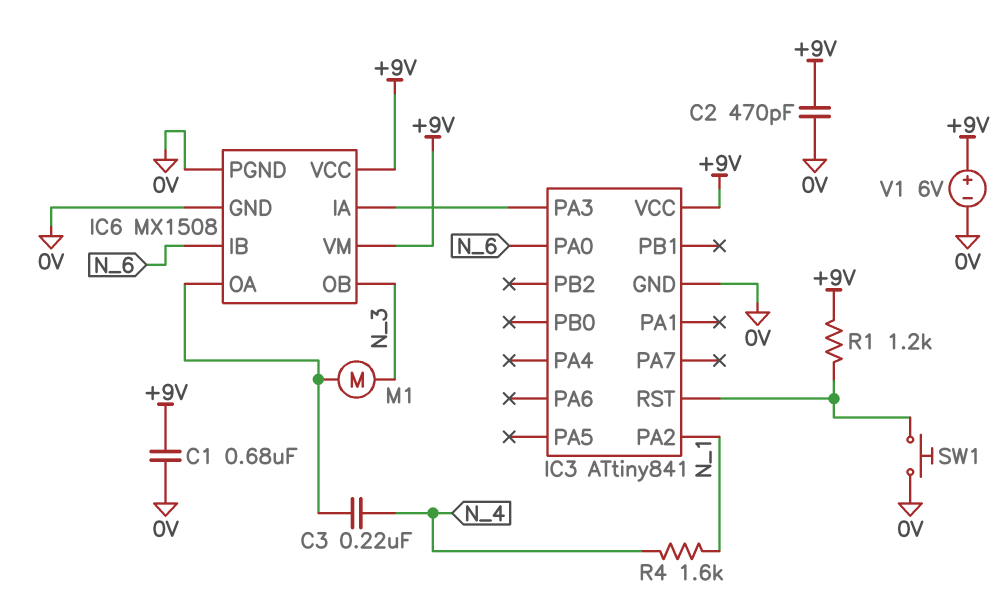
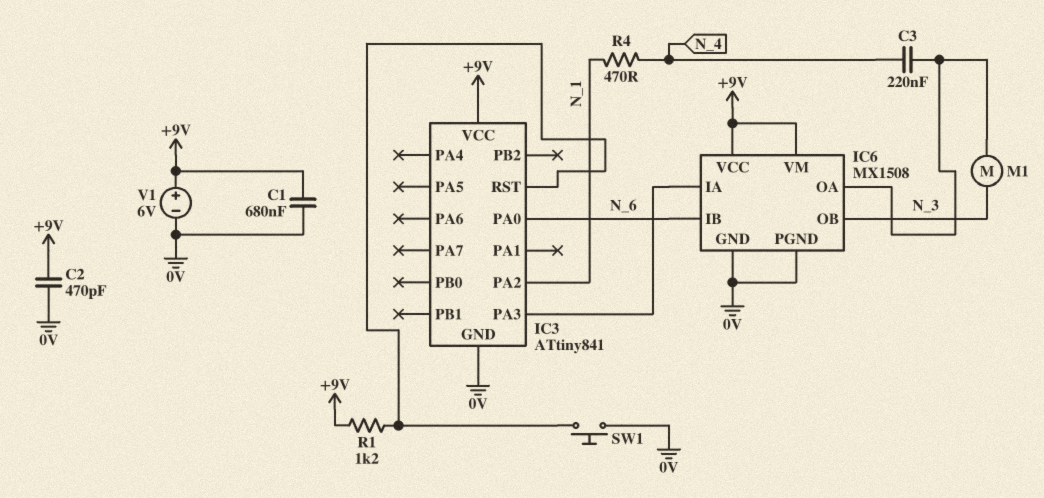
R4: 1.6k (N_1, N_4) -> 470 (N_1, N_4)

